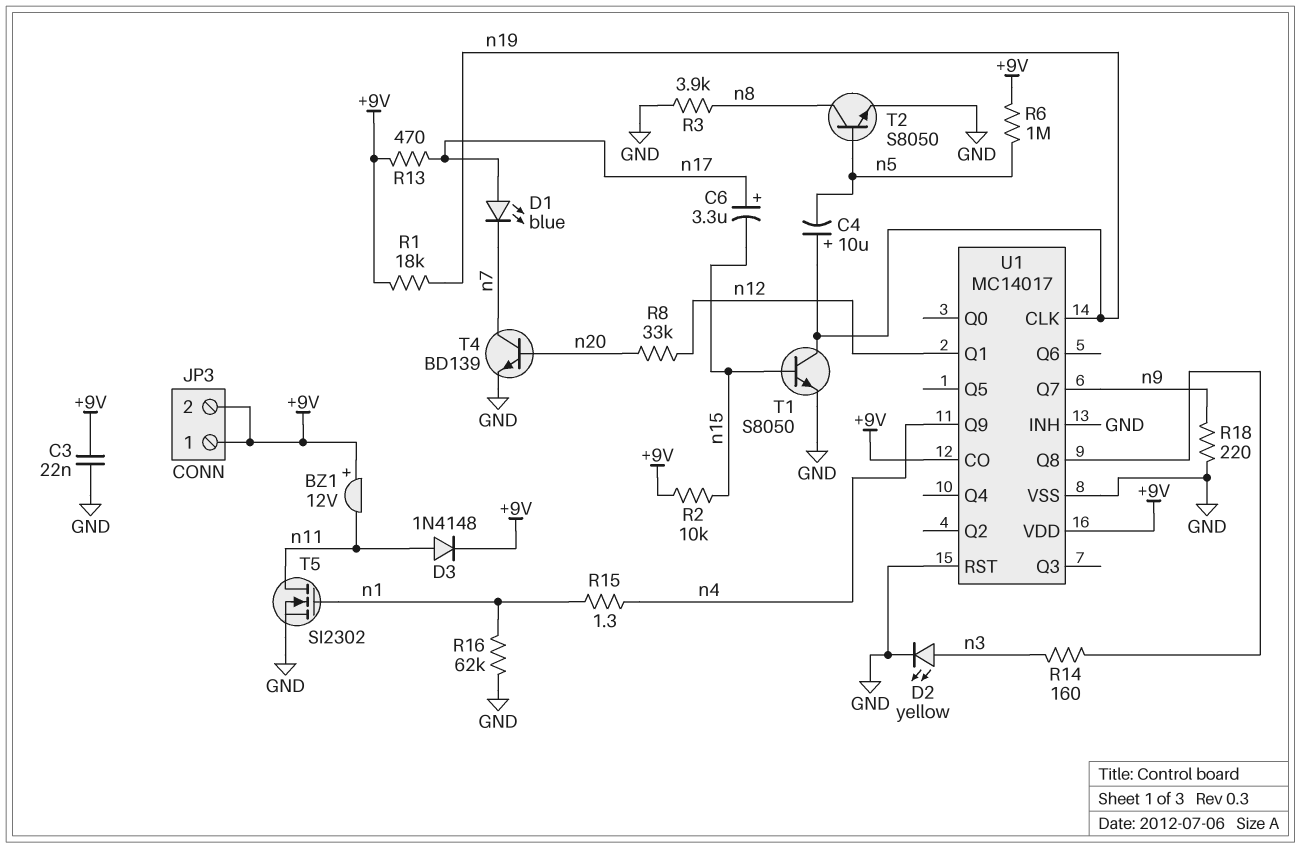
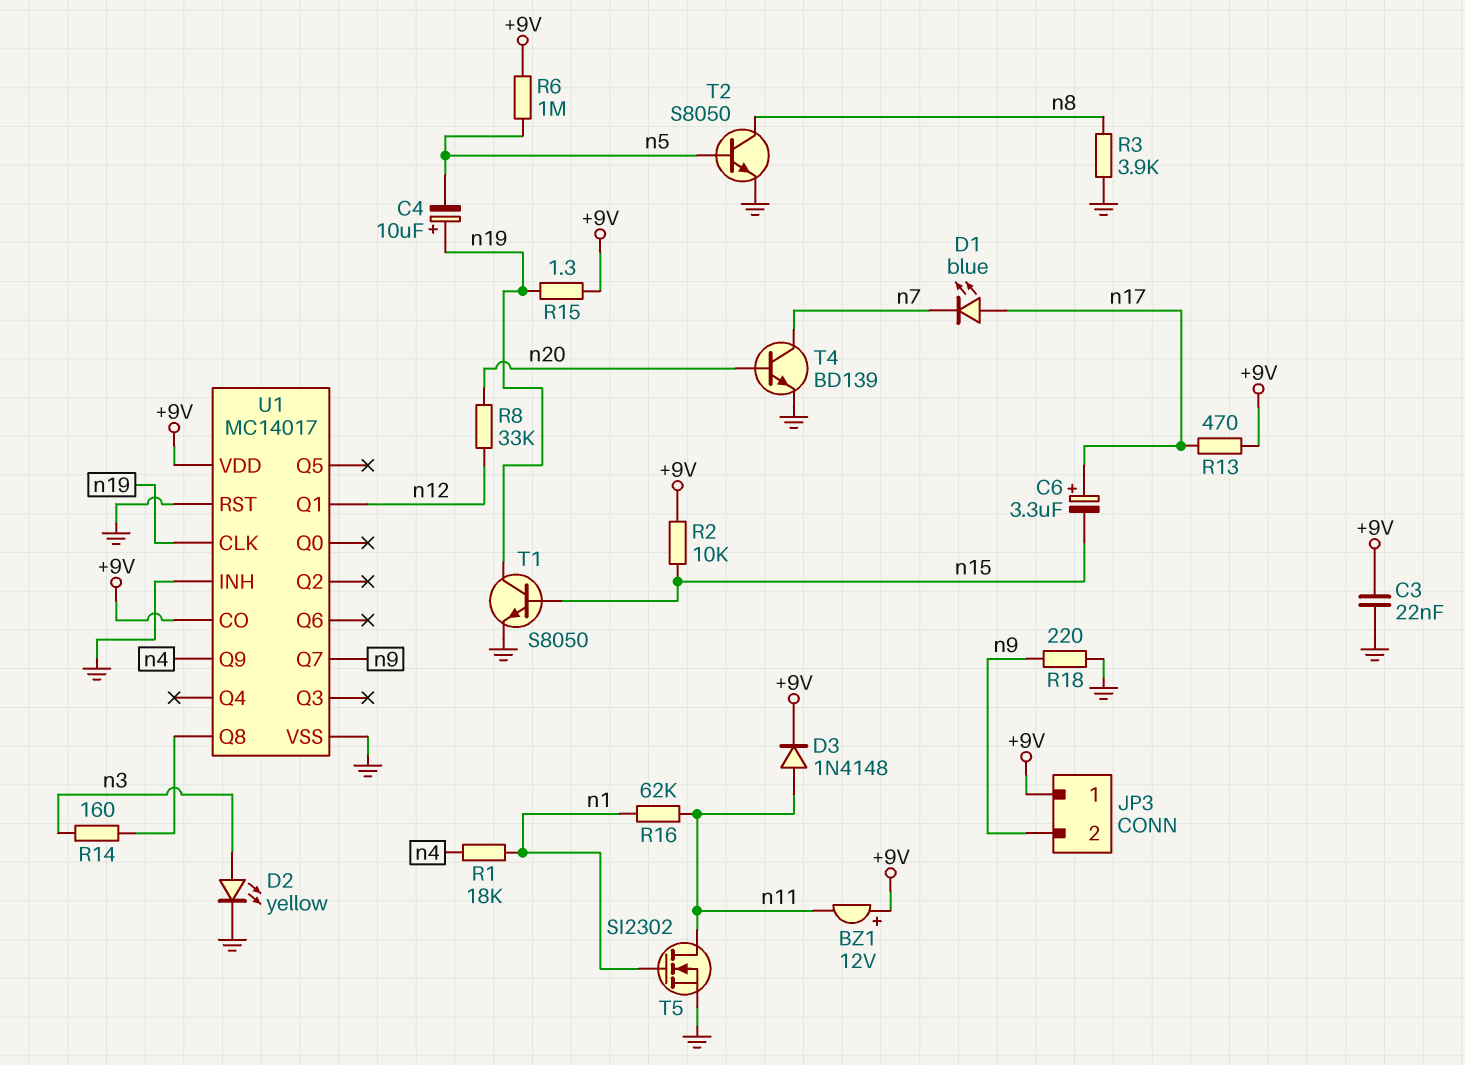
JP3 pin 2: +9V -> n9
R1: 18k (+9V, n19) -> 18k (n1, n4)
R15: 1.3 (n1, n4) -> 1.3 (+9V, n19)
R16: 62k (GND, n1) -> 62k (n1, n11)

